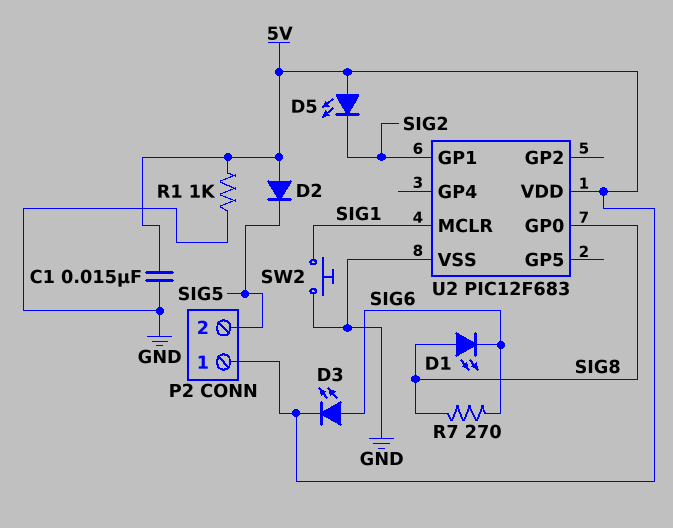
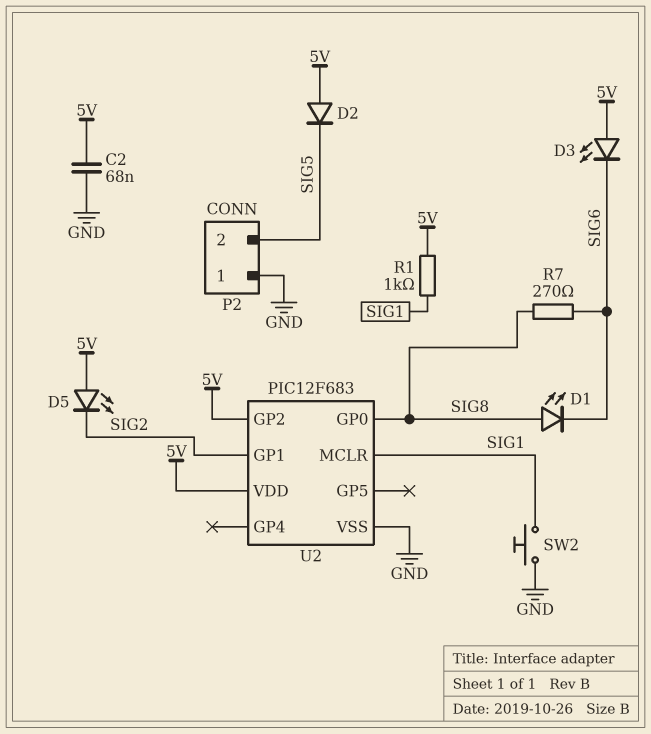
C1: 15nF (5V, GND) -> none
C2: none -> 68nF (5V, GND)
D3: LED (A SIG6, K 5V) -> LED (A 5V, K SIG6)
P2 pin 1: 5V -> GND
R1: 1k (5V, GND) -> 1k (5V, SIG1)
U2 pin GP2: none -> 5V

